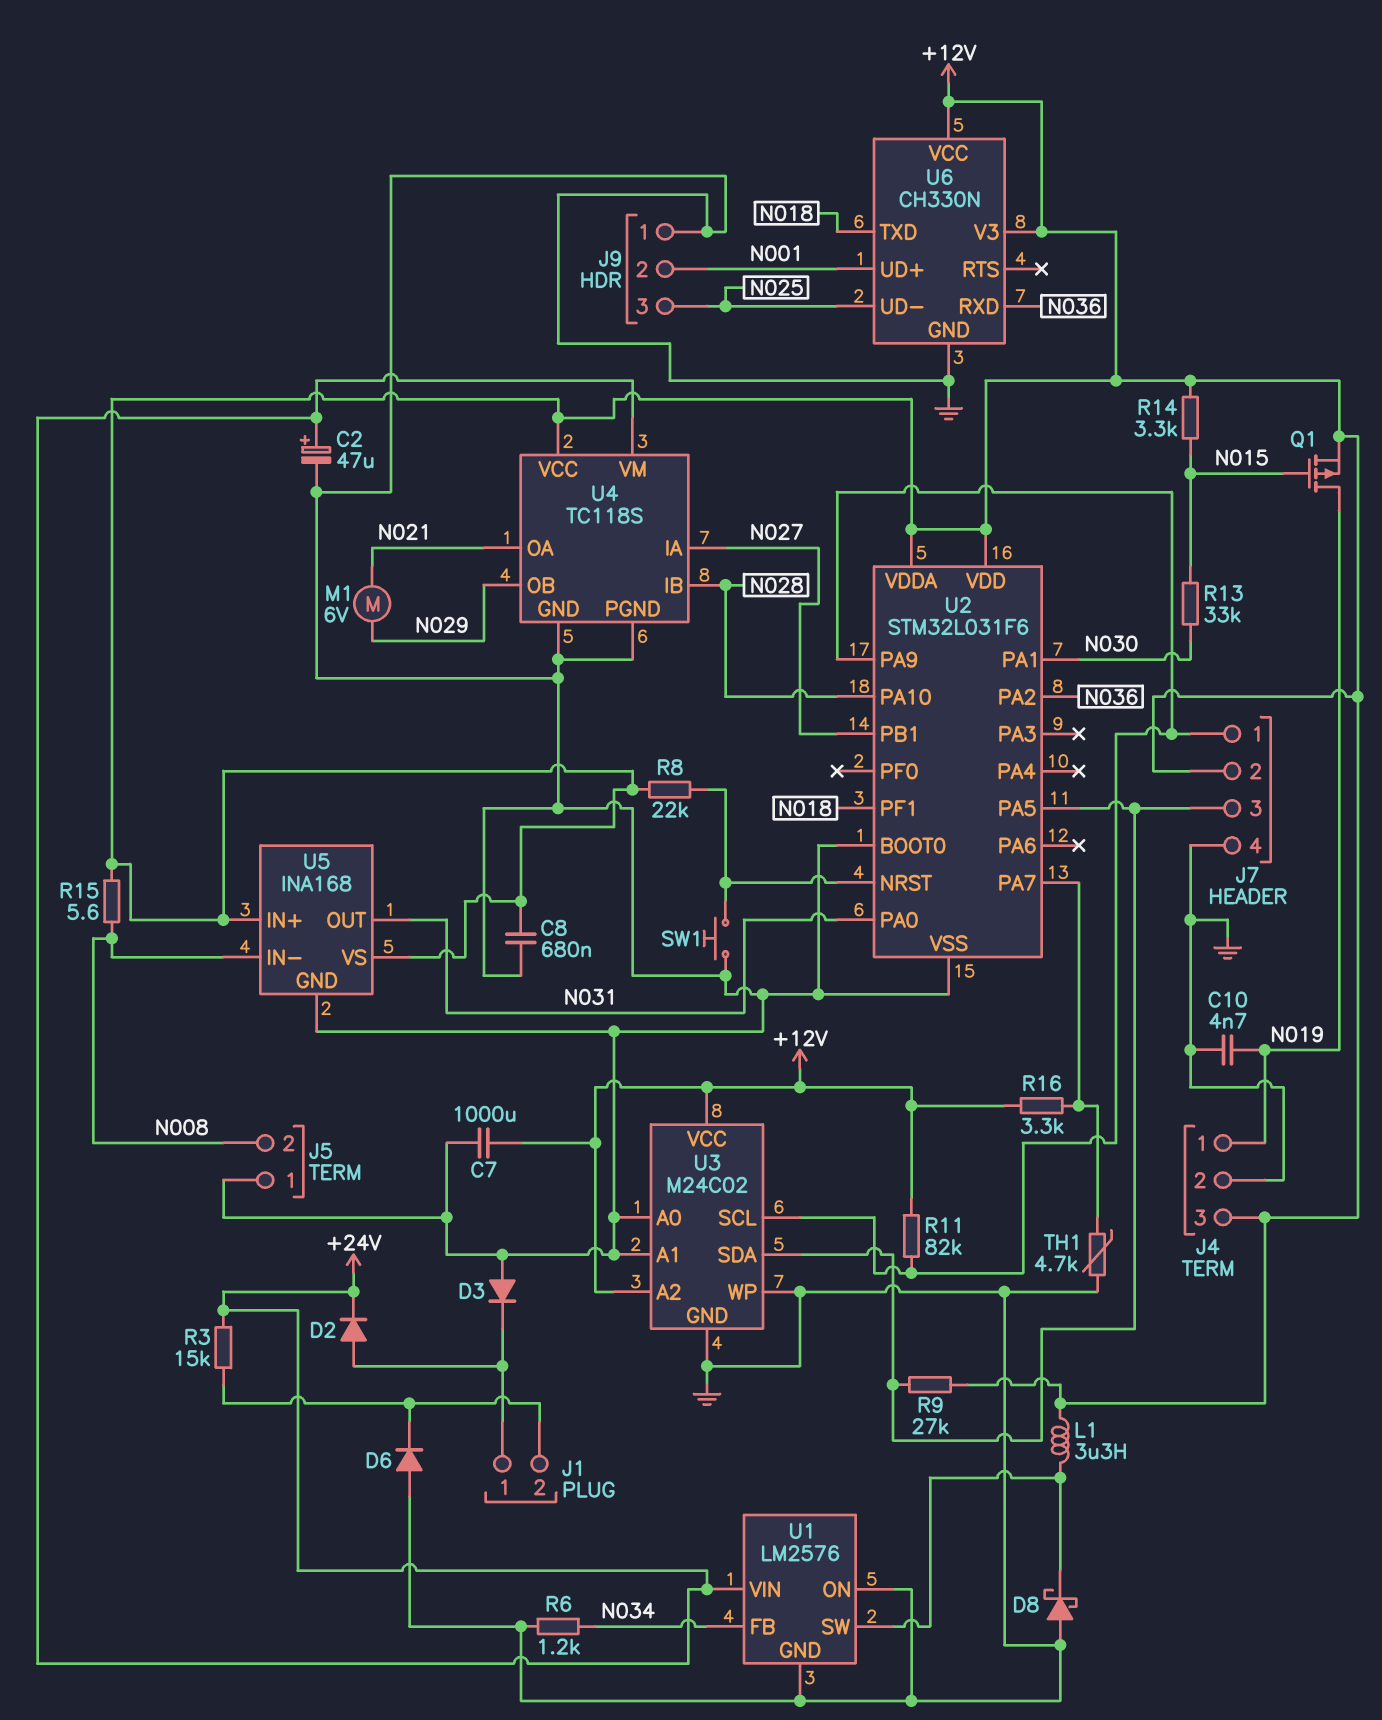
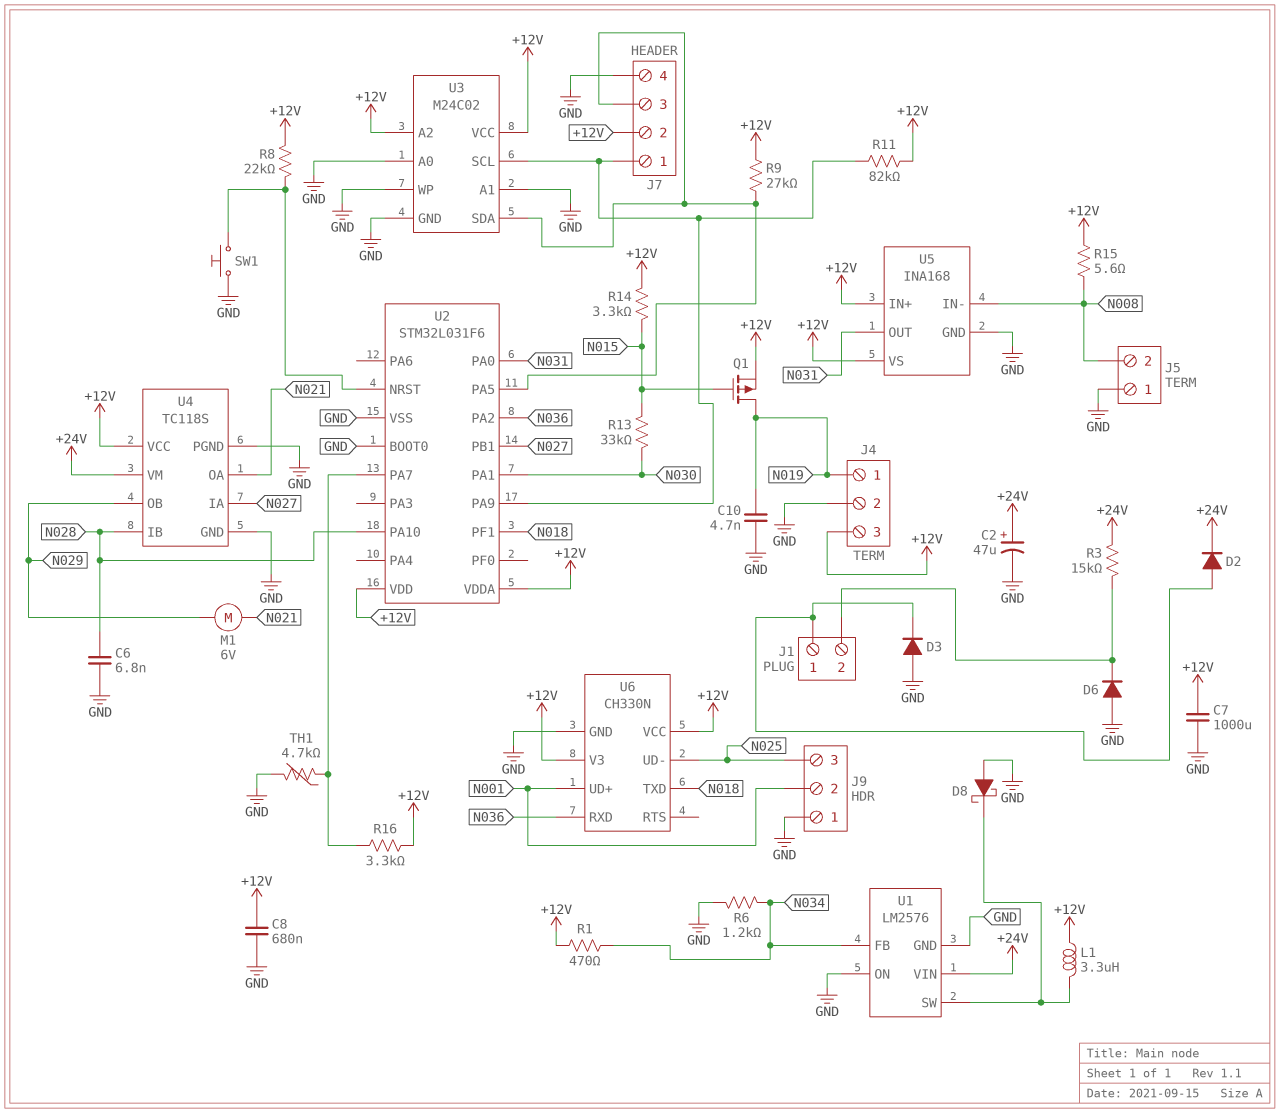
C6: none -> 6.8nF (GND, N028)
R1: none -> 470 (+12V, N034)

